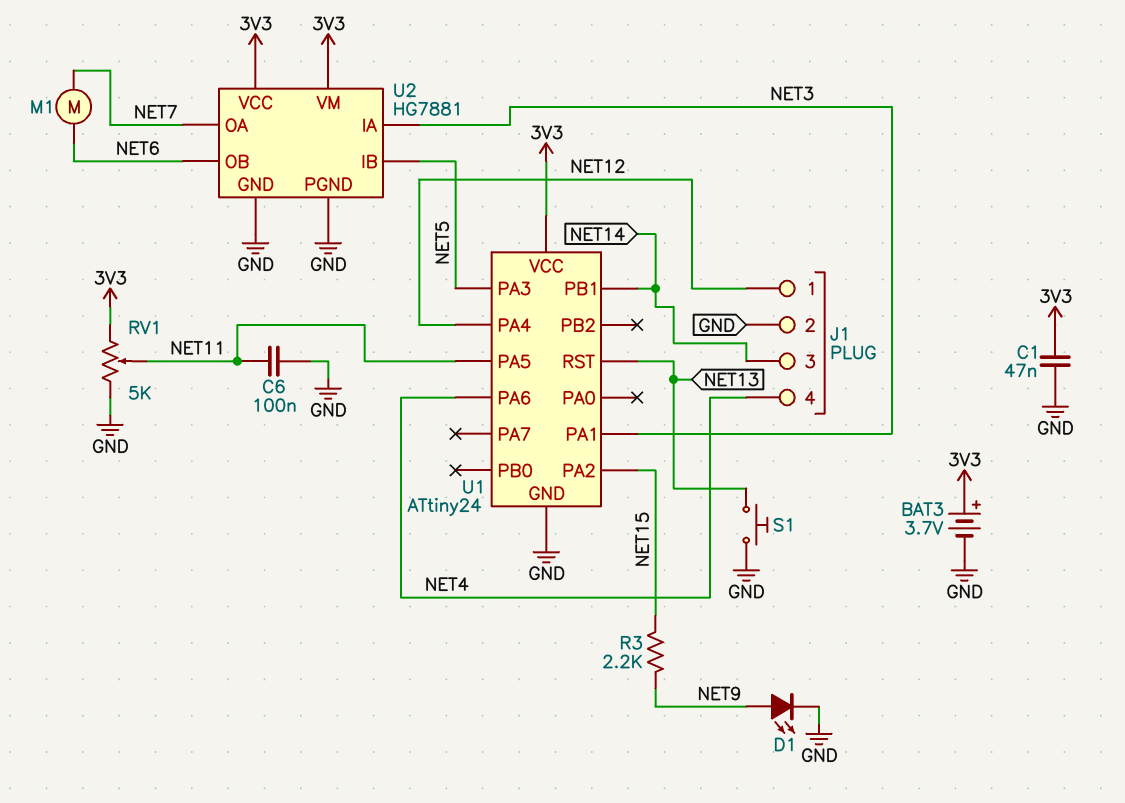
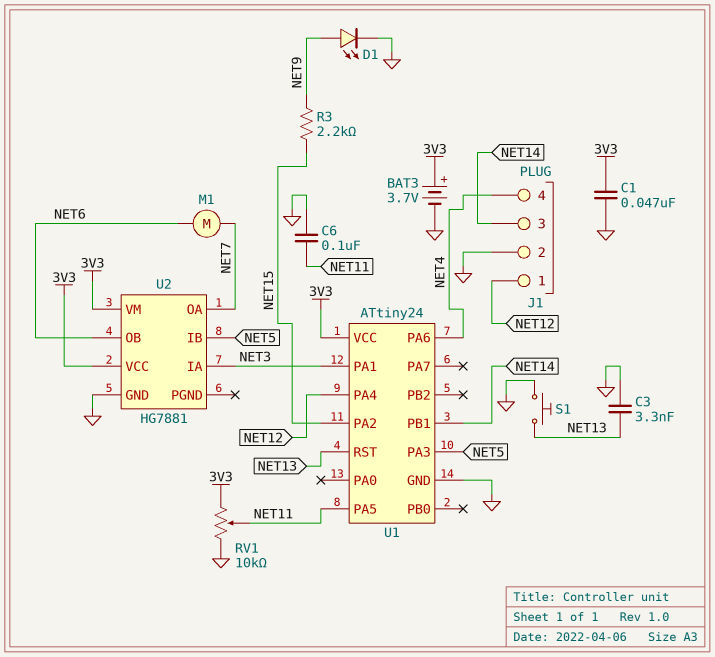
C3: none -> 3.3nF (GND, NET13)
RV1: 5k (3V3, GND, wiper NET11) -> 10k (3V3, GND, wiper NET11)
U2 pin PGND: GND -> none

